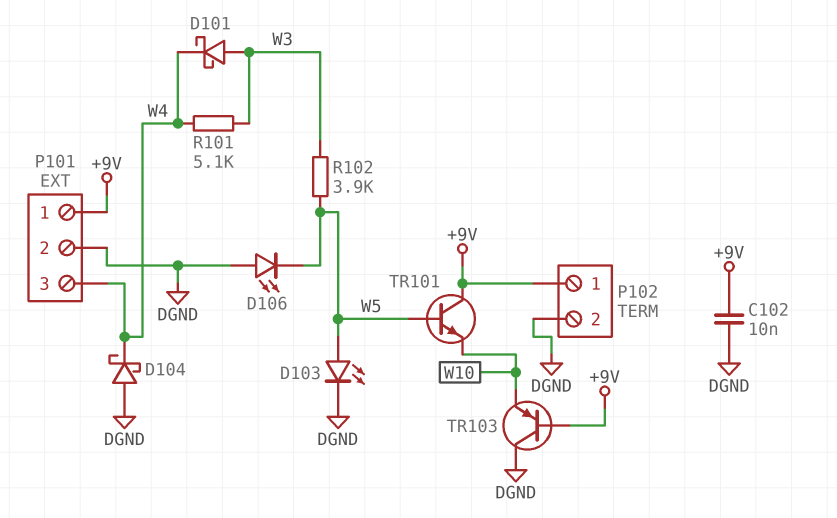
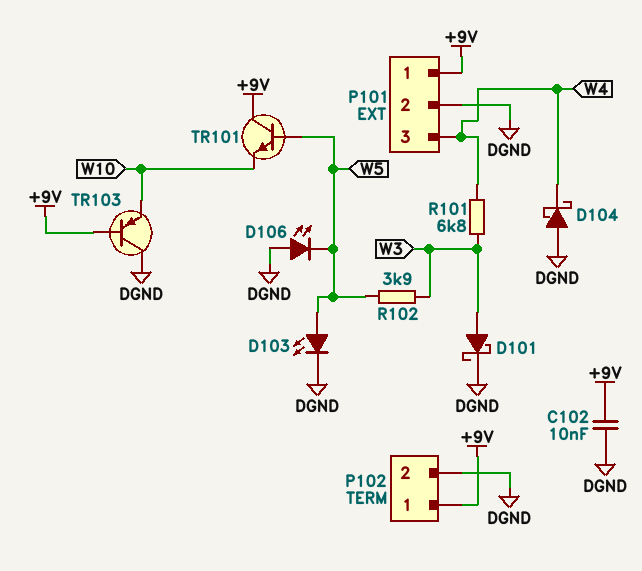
D101: schottky (A W3, K W4) -> schottky (A W3, K DGND)
R101: 5.1k (W3, W4) -> 6.8k (W3, W4)

